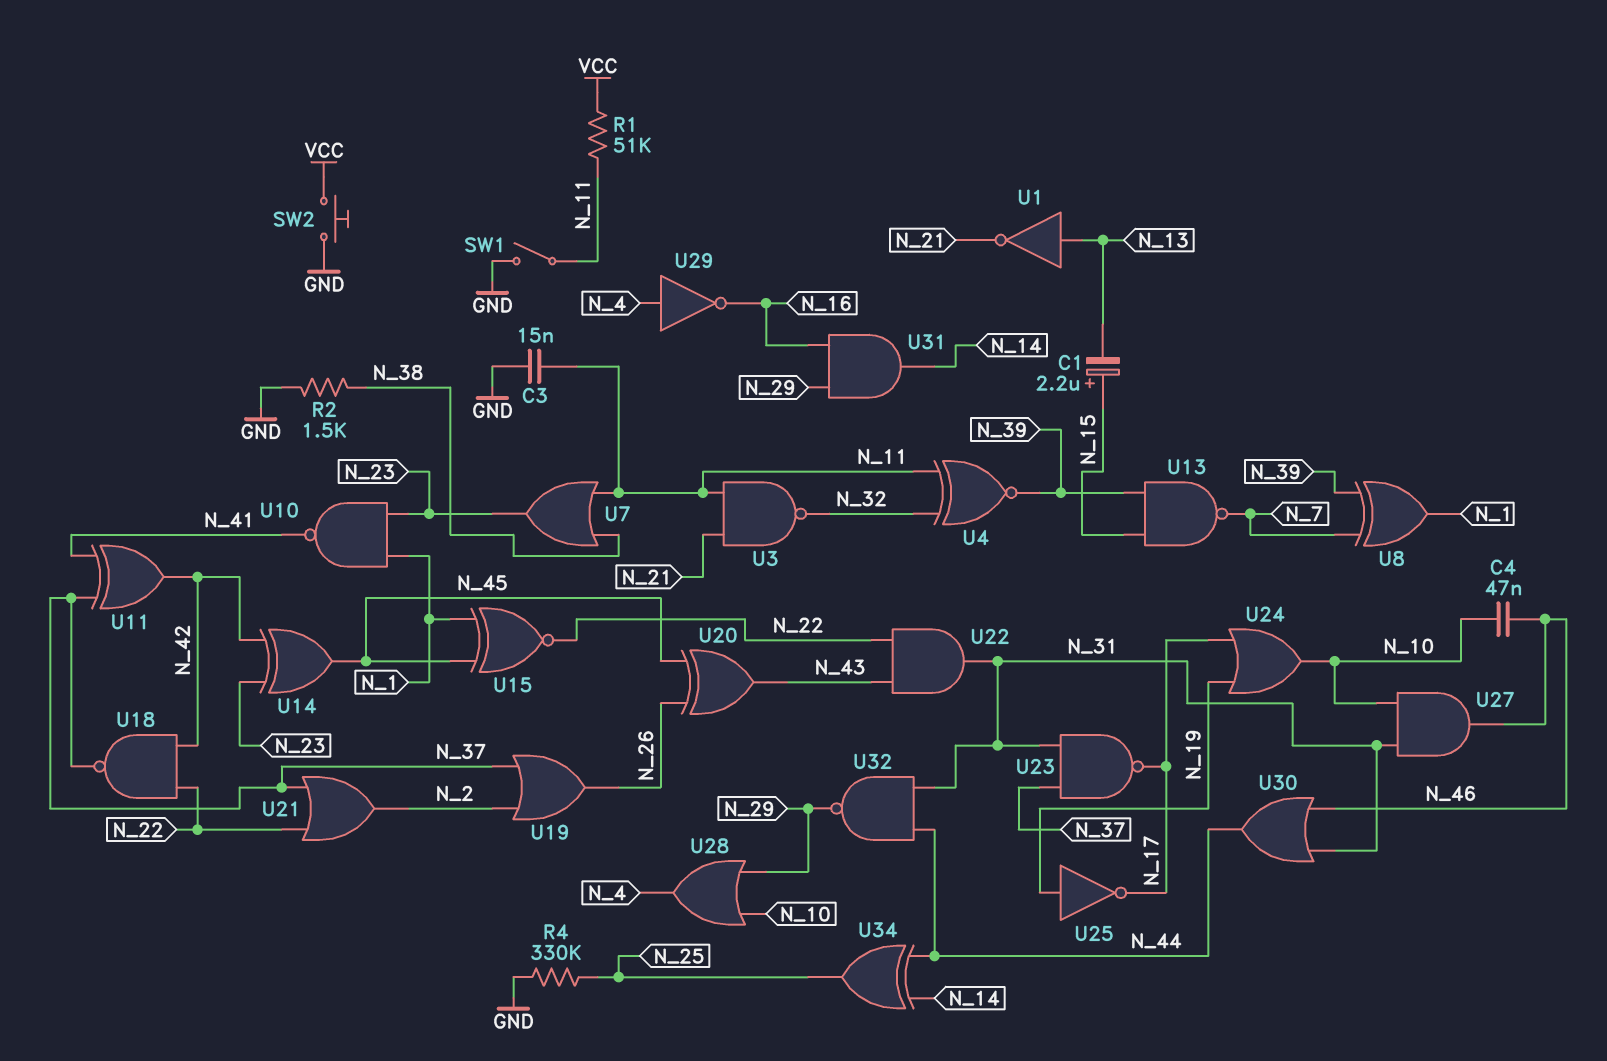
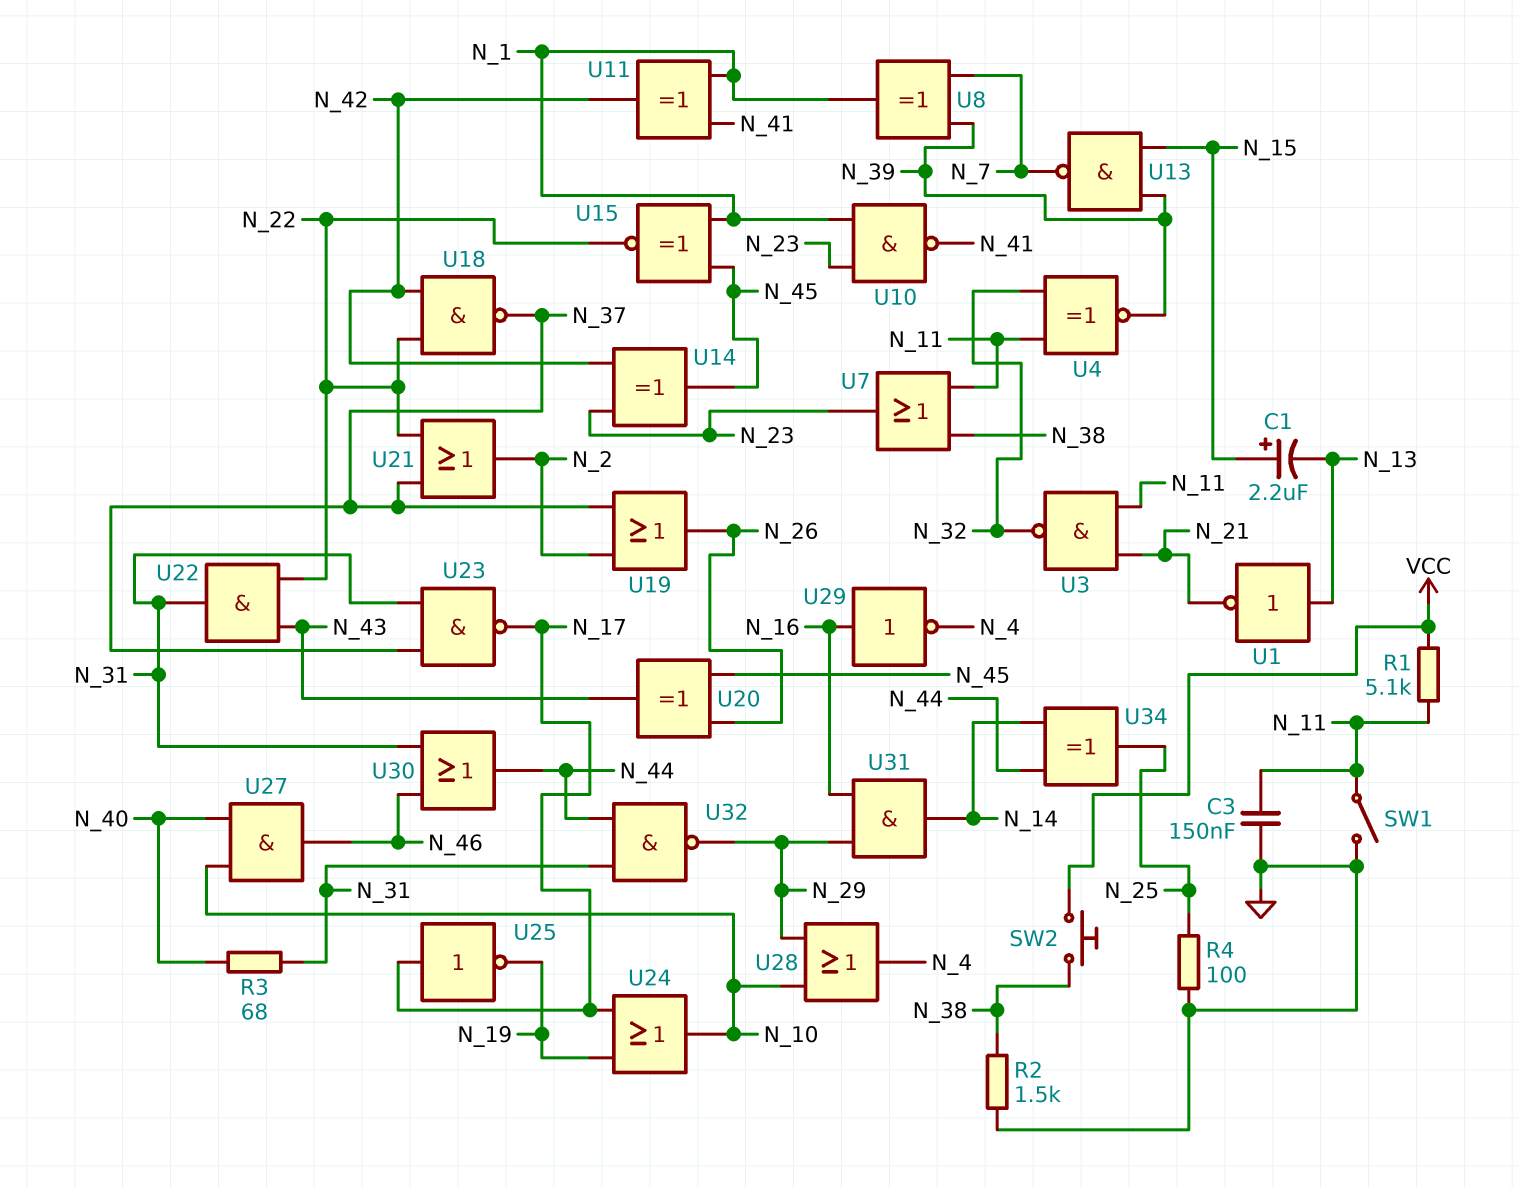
C3: 15nF (GND, N_11) -> 150nF (GND, N_11)
C4: 47nF (N_10, N_46) -> none
R1: 51k (N_11, VCC) -> 5.1k (N_11, VCC)
R3: none -> 68 (N_31, N_40)
R4: 330k (GND, N_25) -> 100 (GND, N_25)
SW2: button (GND, VCC) -> button (N_38, VCC)
U11: XOR (in N_37, in N_41, out N_42) -> XOR (in N_1, in N_41, out N_42)
U25: NOT (in N_19, out N_17) -> NOT (in N_17, out N_19)
U27: AND (in N_10, in N_31, out N_46) -> AND (in N_10, in N_40, out N_46)
U29: NOT (in N_4, out N_16) -> NOT (in N_16, out N_4)

